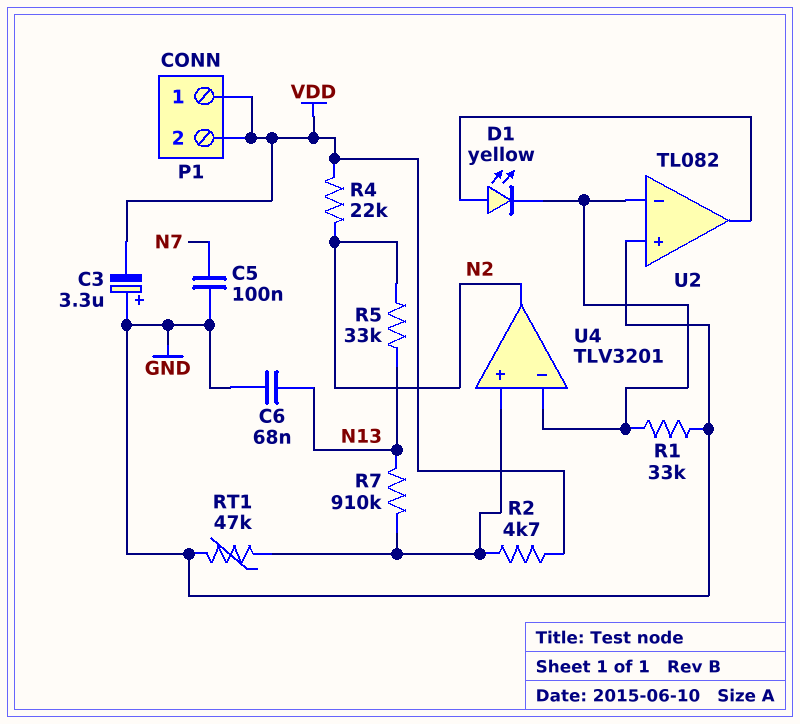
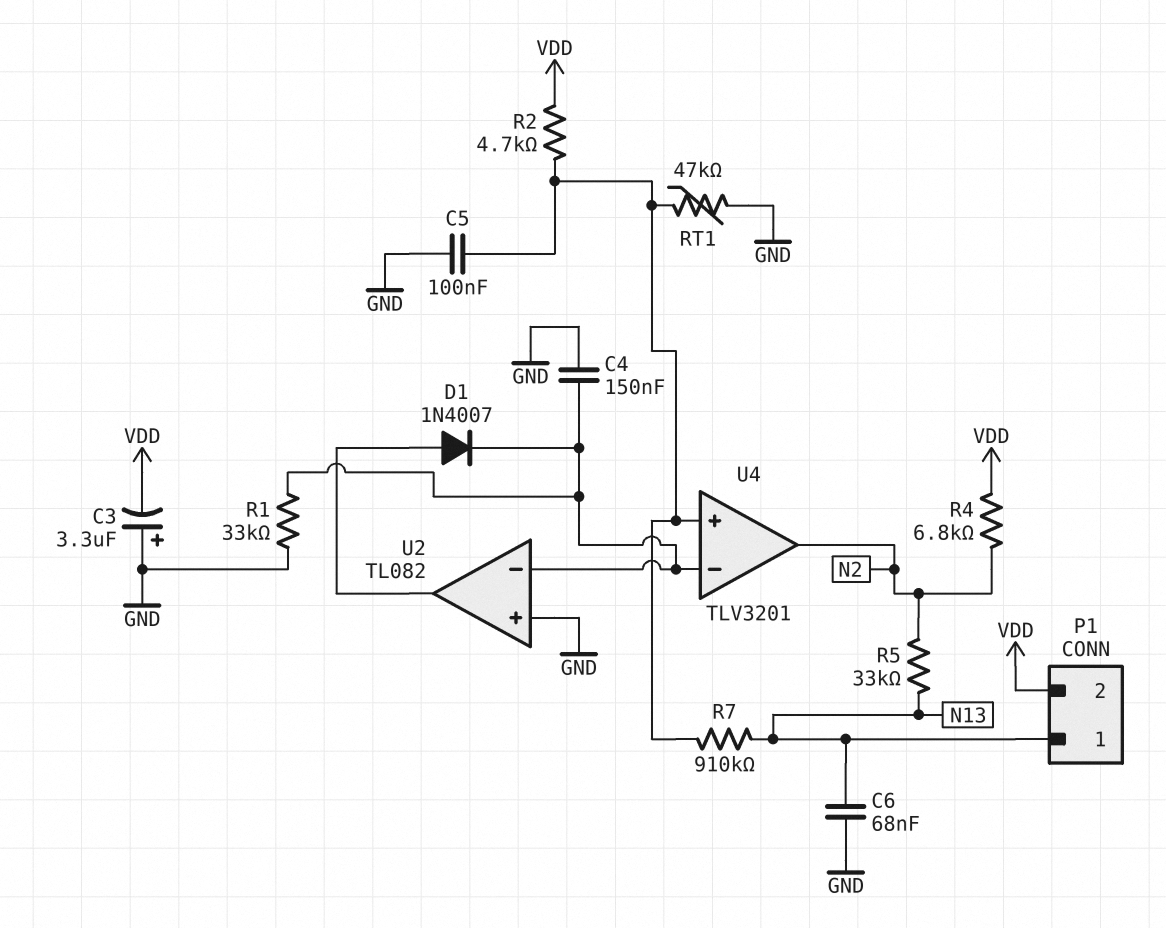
C4: none -> 150nF (GND, U2/in-)
C5: 100nF (GND, N7) -> 100nF (GND, U4/in+)
D1: LED yellow (A U2/out, K U2/in-) -> diode 1N4007 (A U2/out, K U2/in-)
P1 pin 1: VDD -> N13
R4: 22k (N2, VDD) -> 6.8k (N2, VDD)

